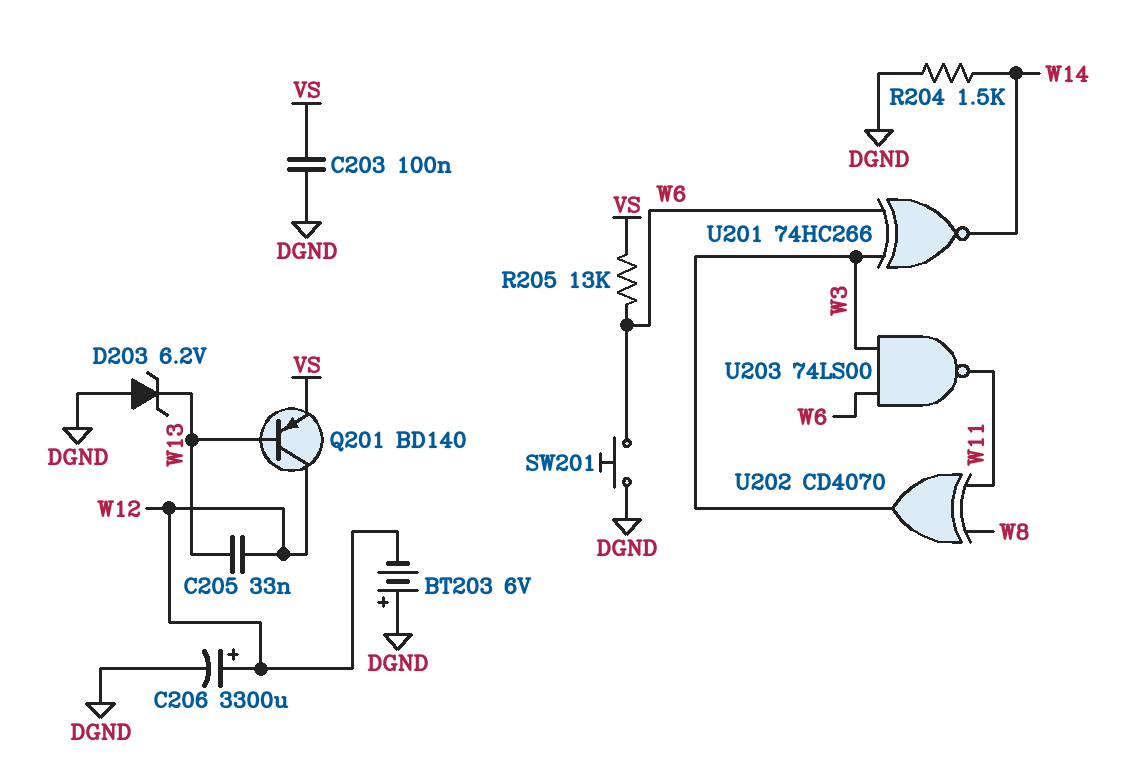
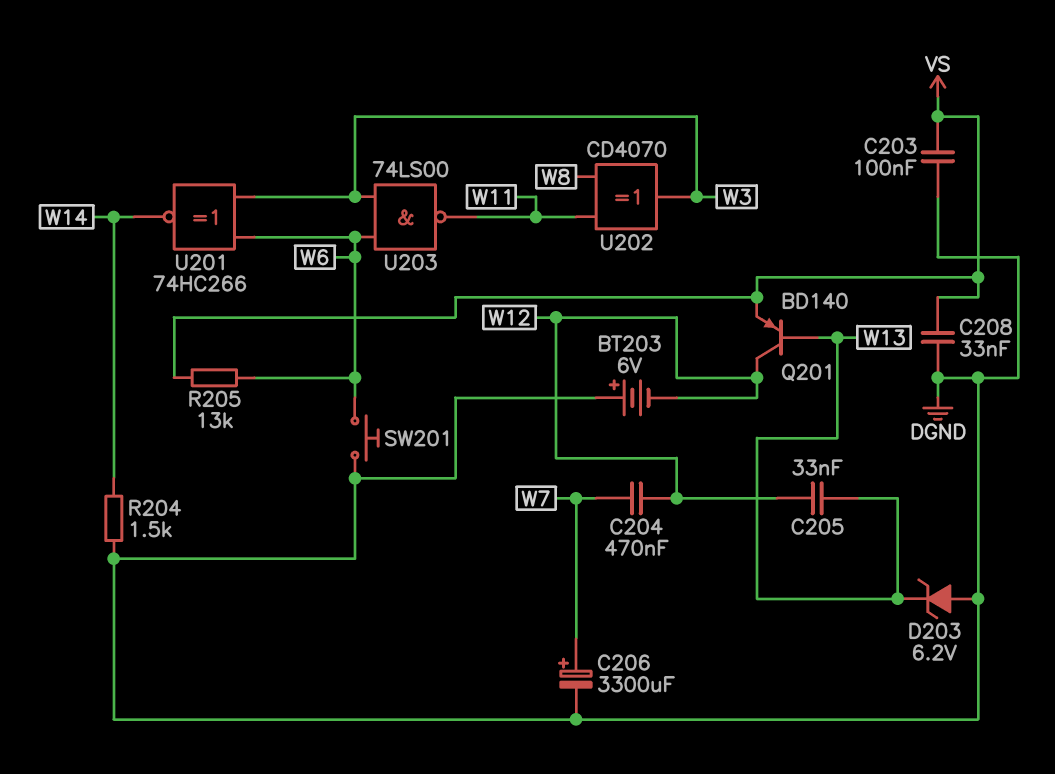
C204: none -> 470nF (W7, W12)
C206: 3300uF (plus W12, minus DGND) -> 3300uF (plus W7, minus DGND)
C208: none -> 33nF (DGND, VS)

